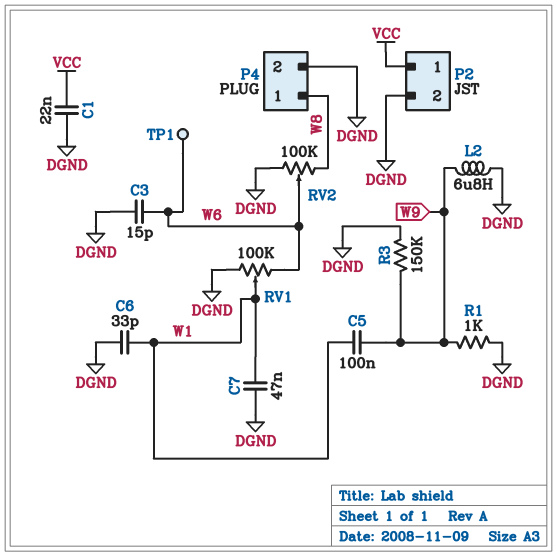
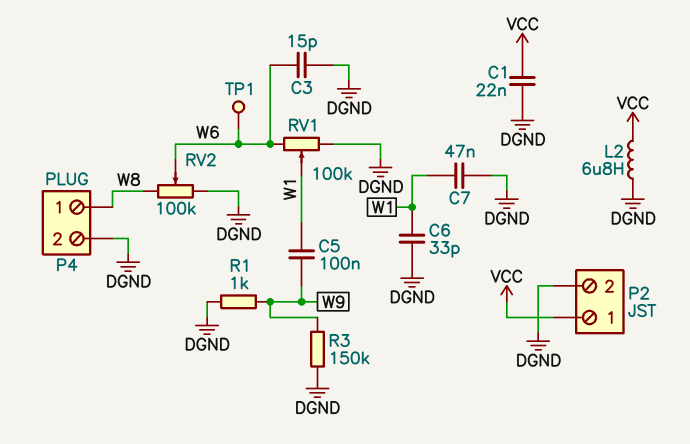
L2: 6.8uH (DGND, W9) -> 6.8uH (DGND, VCC)

